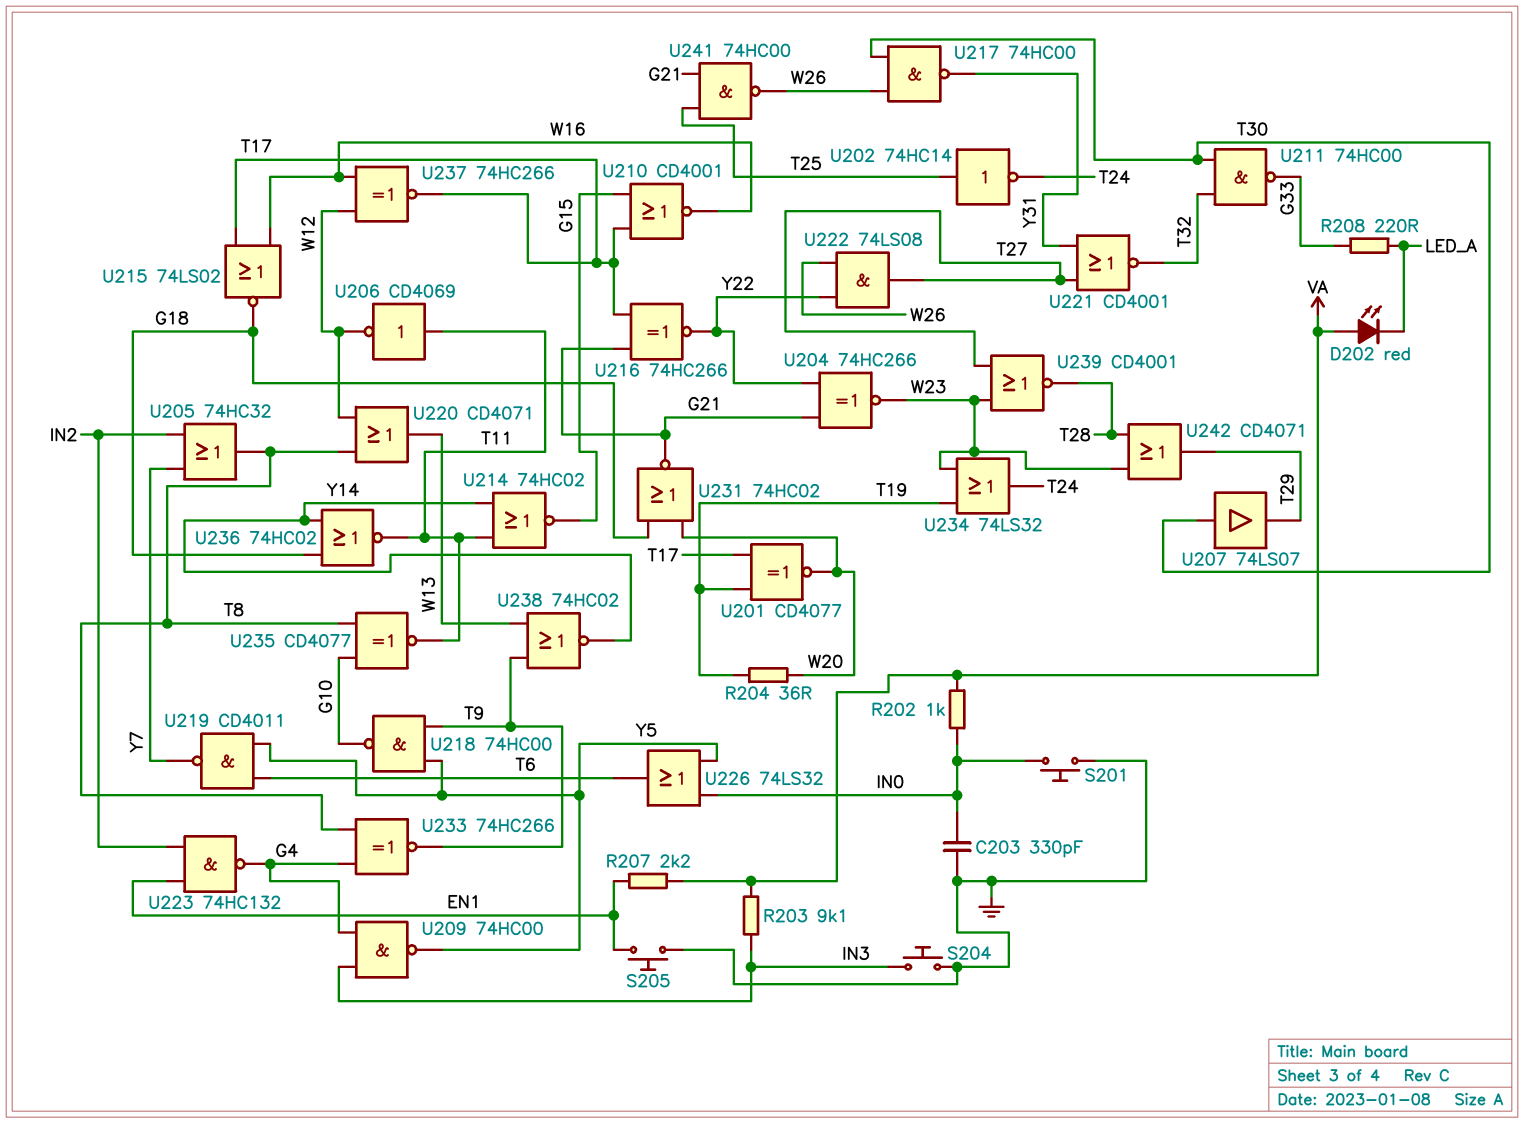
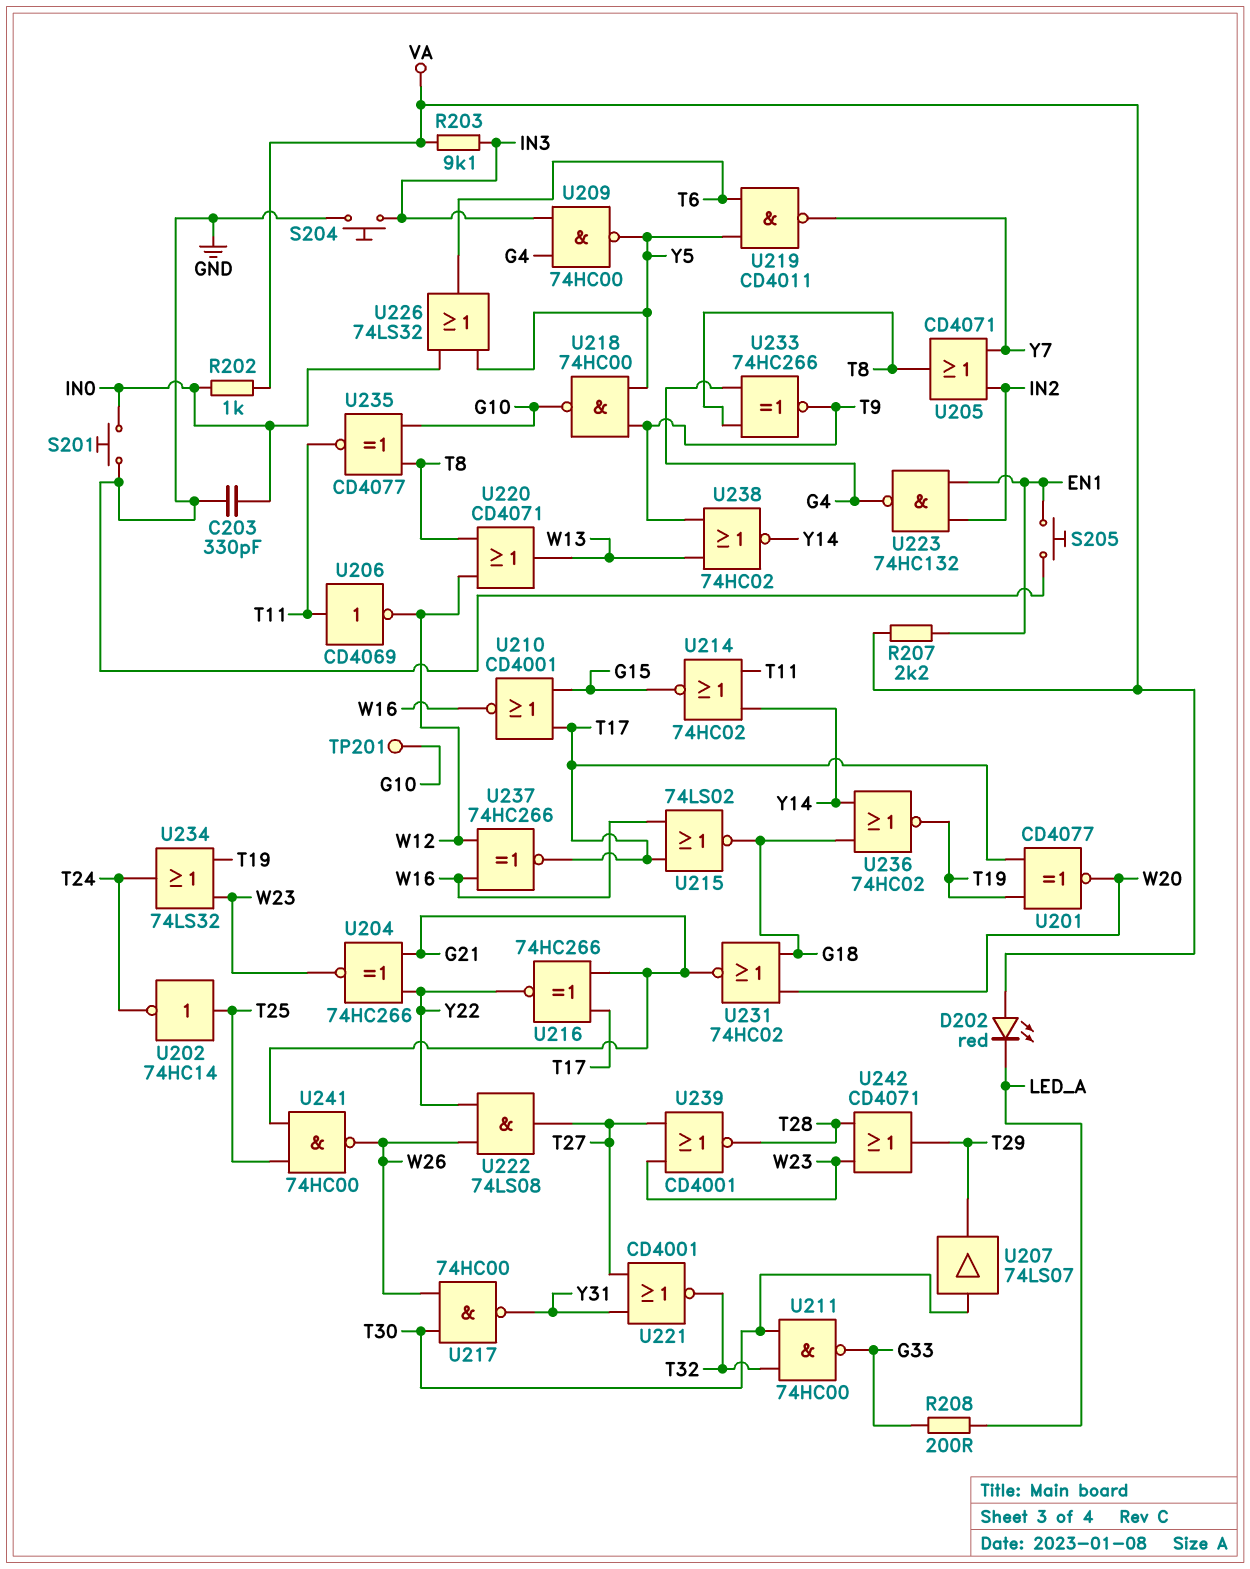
R204: 36 (T19, W20) -> none
R208: 220 (G33, LED_A) -> 200 (G33, LED_A)
TP201: none -> test point (G10)
U205: OR 74HC32 (in IN2, in Y7, out T8) -> OR CD4071 (in IN2, in Y7, out T8)
U236: NOR 74HC02 (in G18, in Y14, out T11) -> NOR 74HC02 (in G18, in Y14, out T19)

